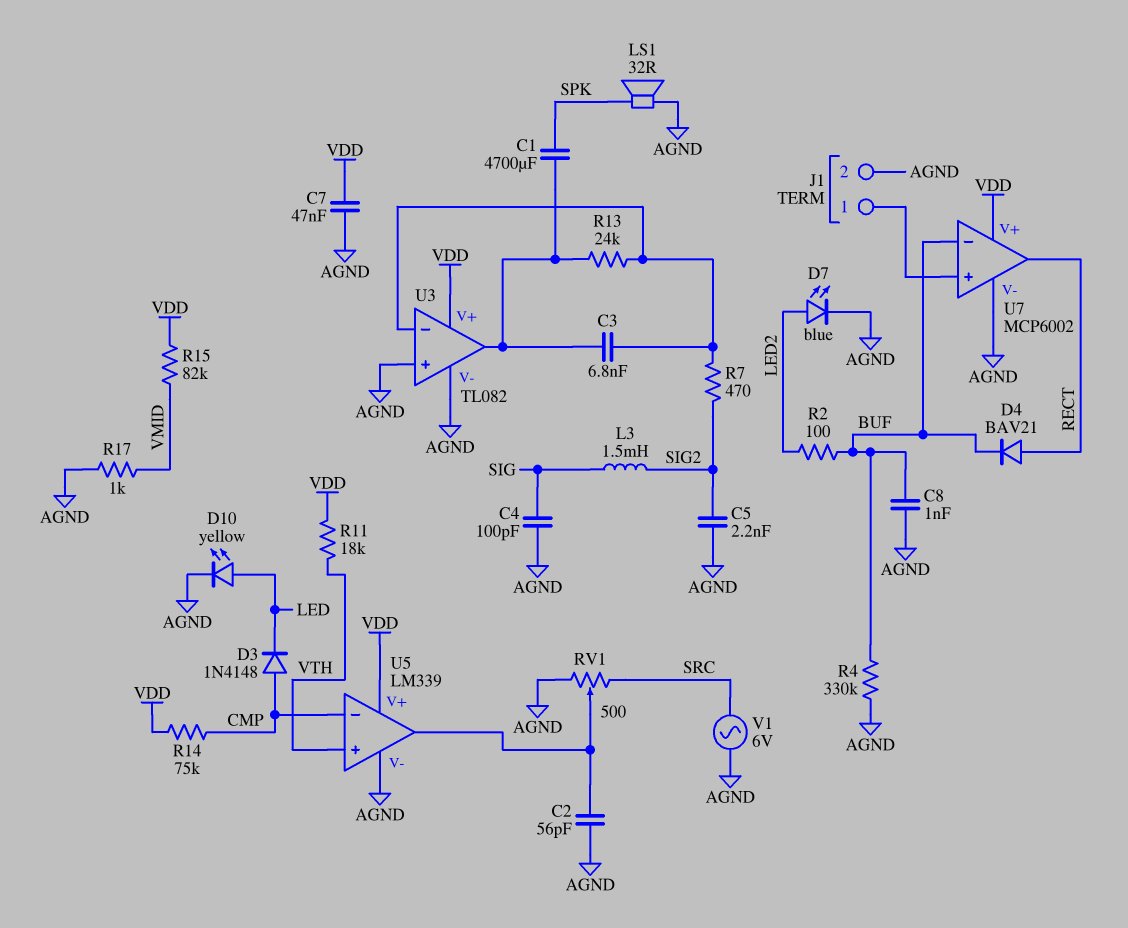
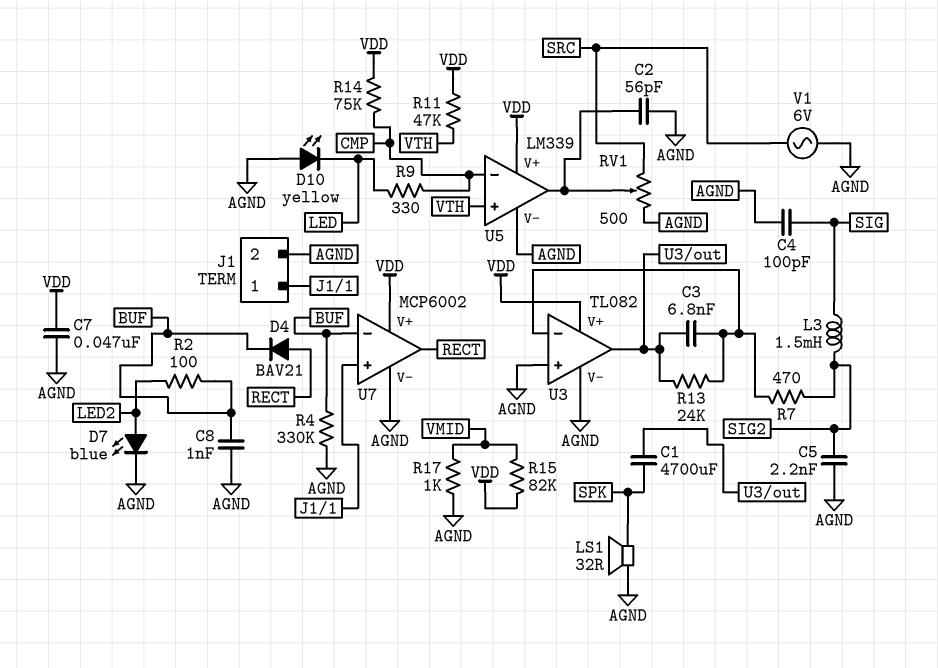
D3: diode 1N4148 (A CMP, K LED) -> none
D10: LED yellow (A LED, K AGND) -> LED yellow (A AGND, K LED)
R9: none -> 330 (CMP, LED)
R11: 18k (VDD, VTH) -> 47k (VDD, VTH)

